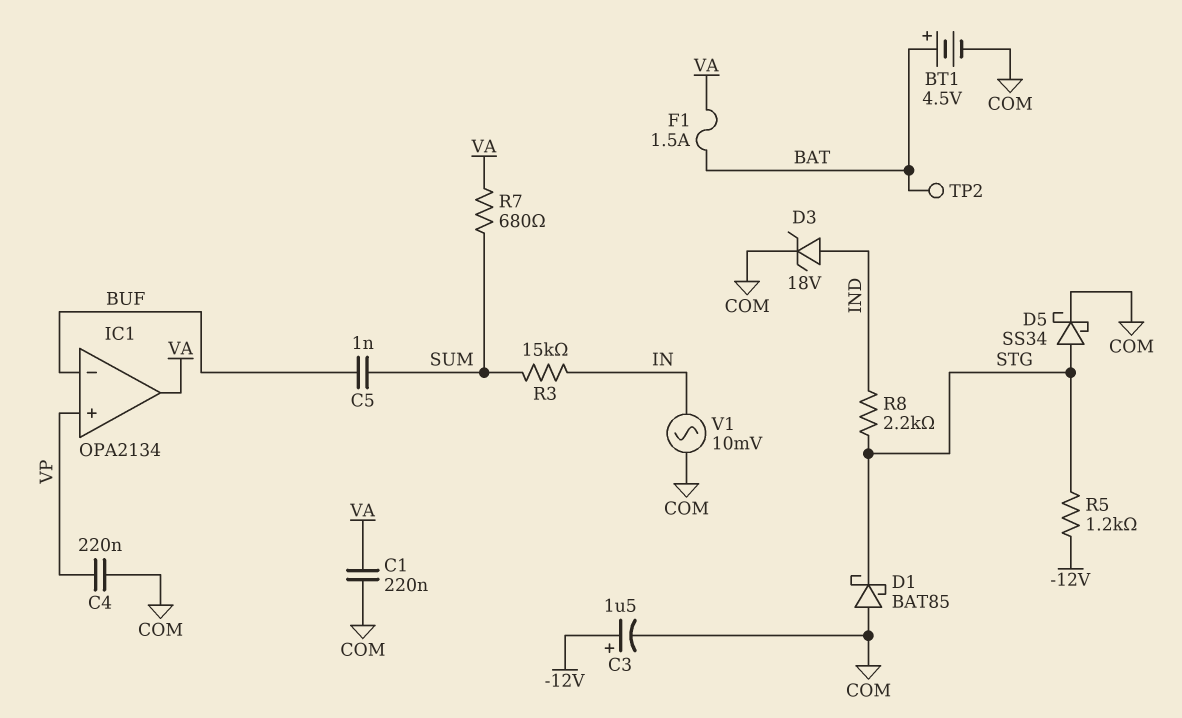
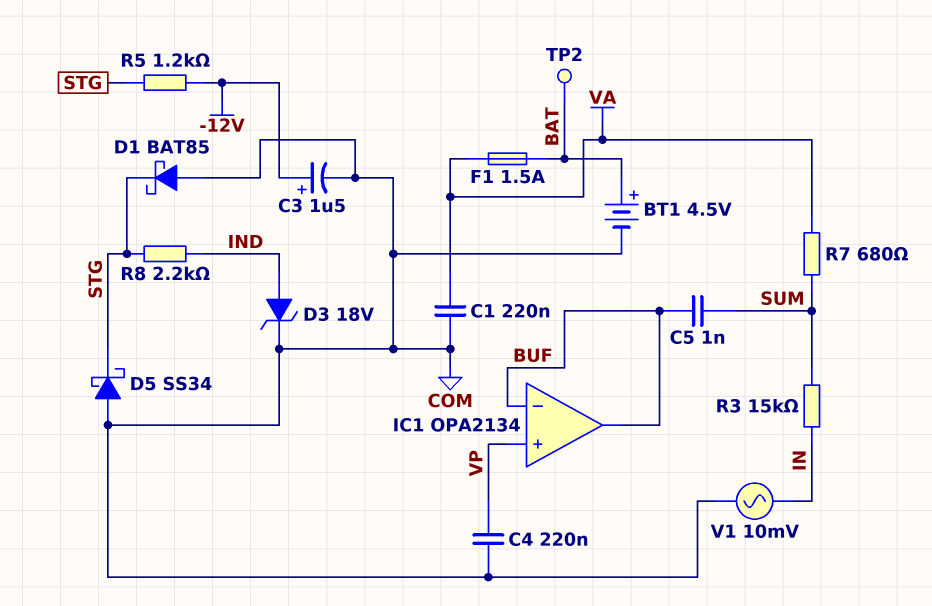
D5: schottky SS34 (A STG, K COM) -> schottky SS34 (A COM, K STG)
IC1 pin out: VA -> BUF

